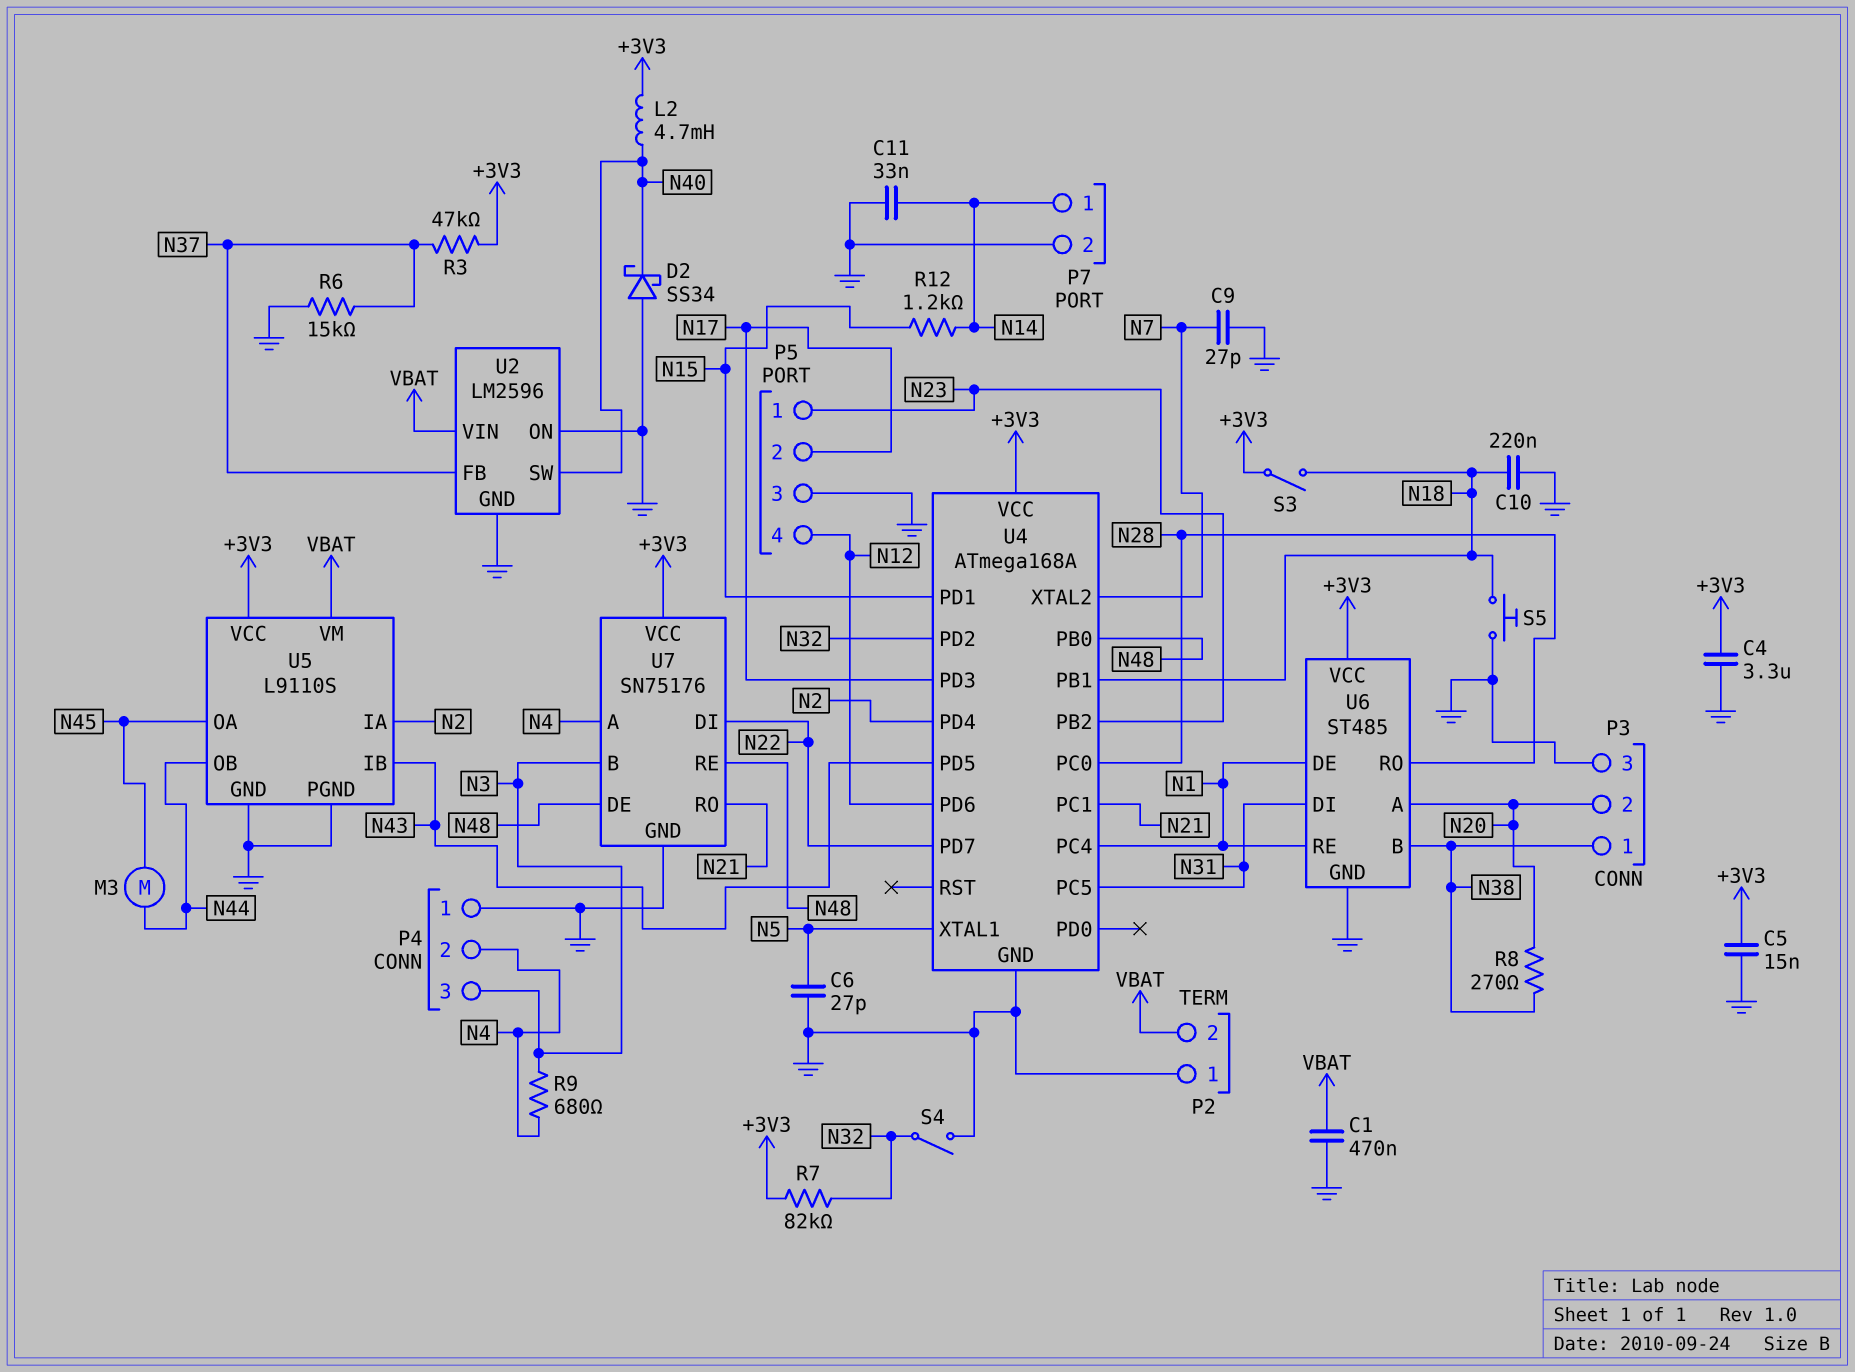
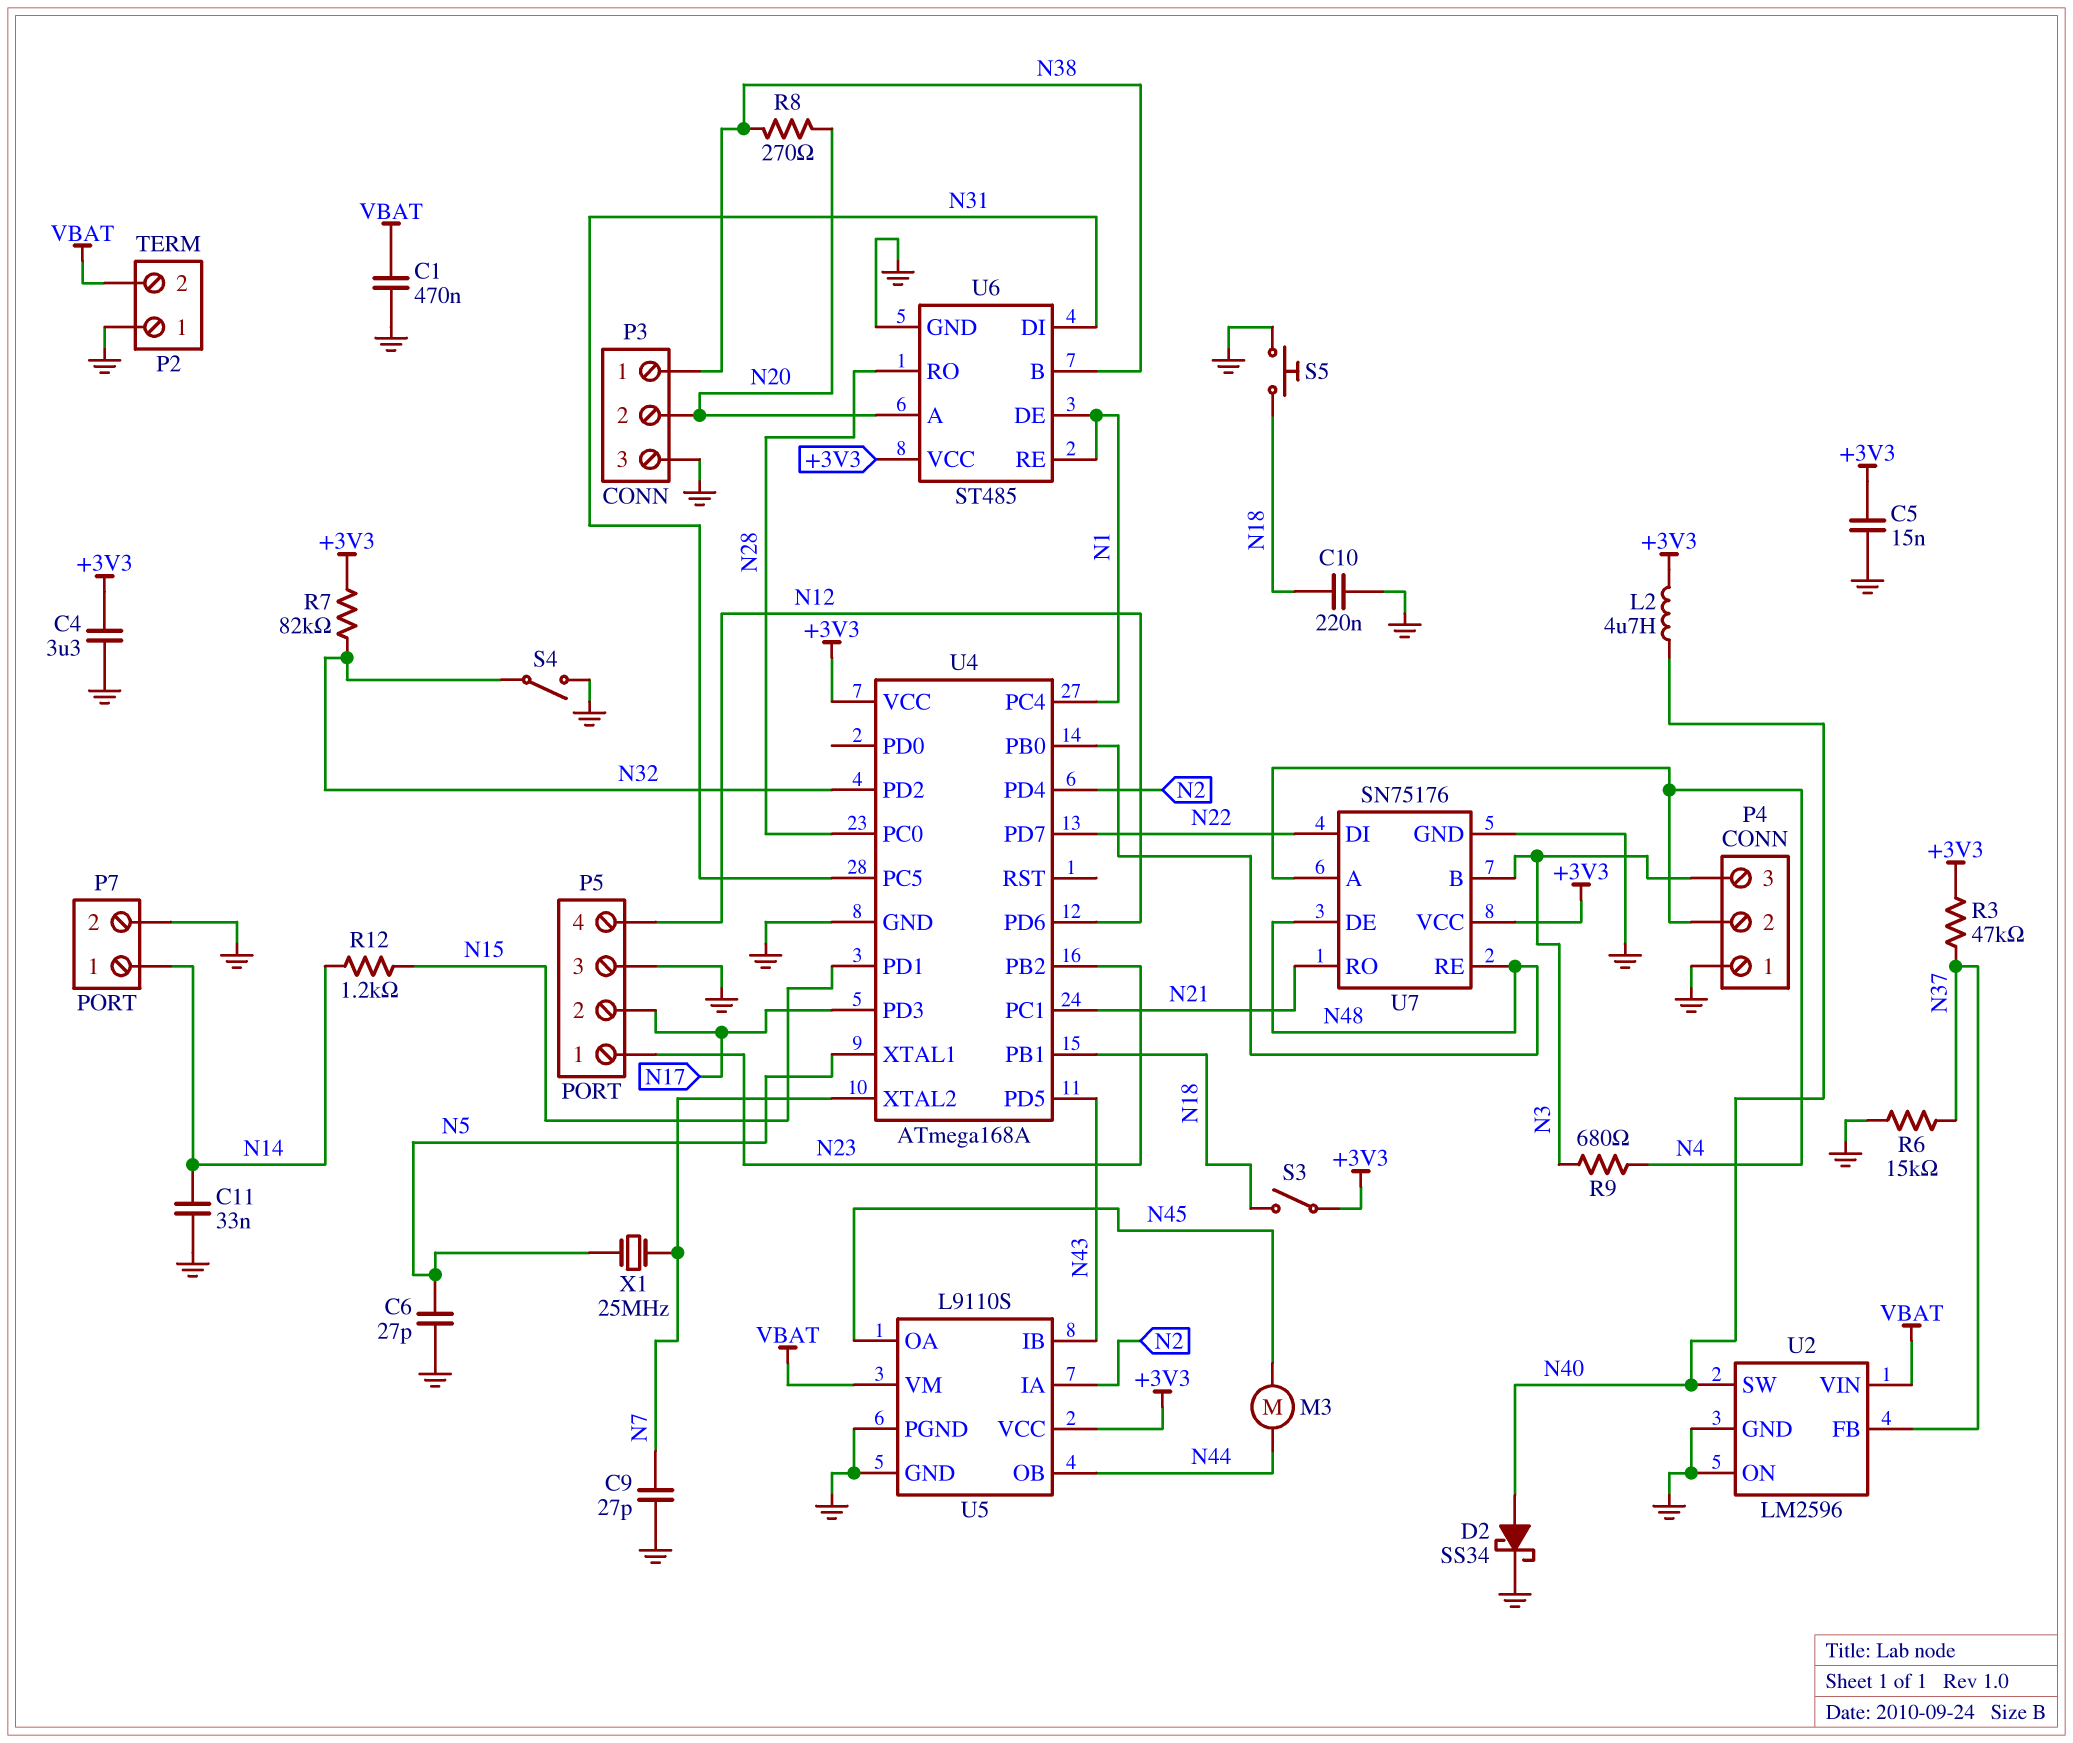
D2: schottky SS34 (A GND, K N40) -> schottky SS34 (A N40, K GND)
L2: 4.7mH (+3V3, N40) -> 4.7uH (+3V3, N40)
X1: none -> 25MHz (N5, N7)

